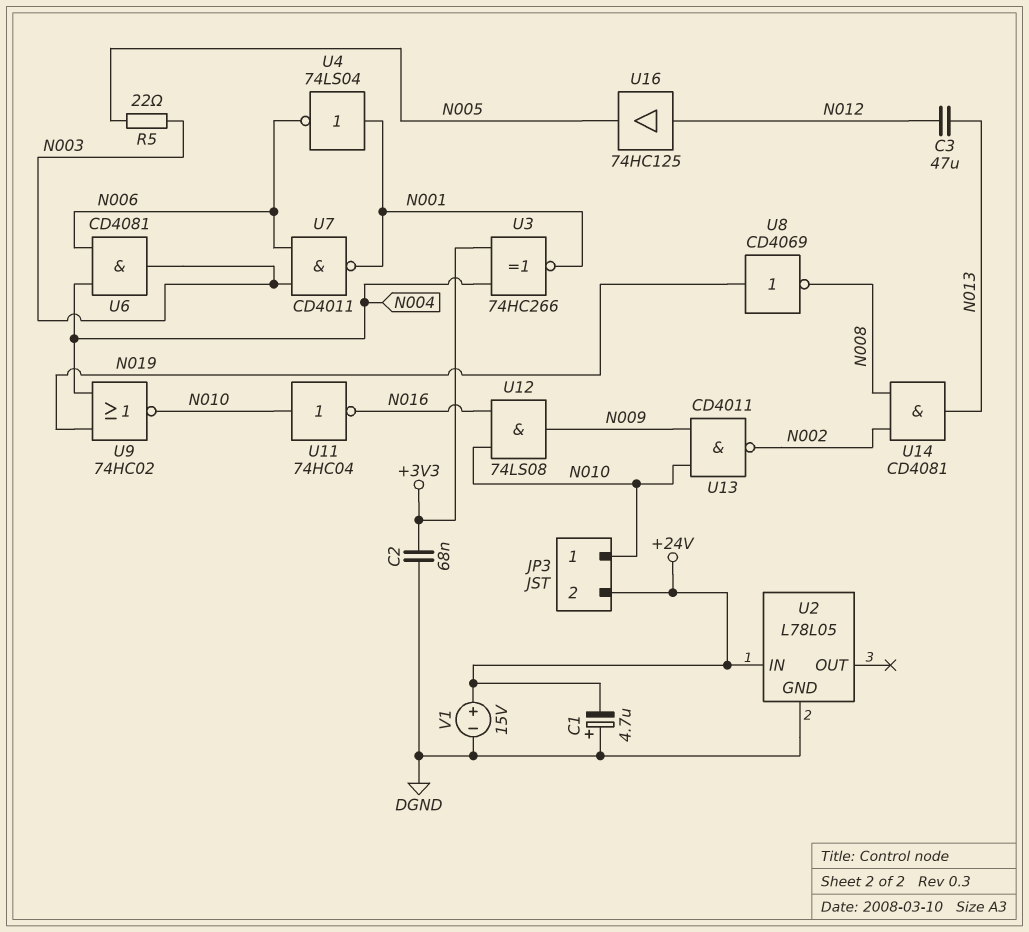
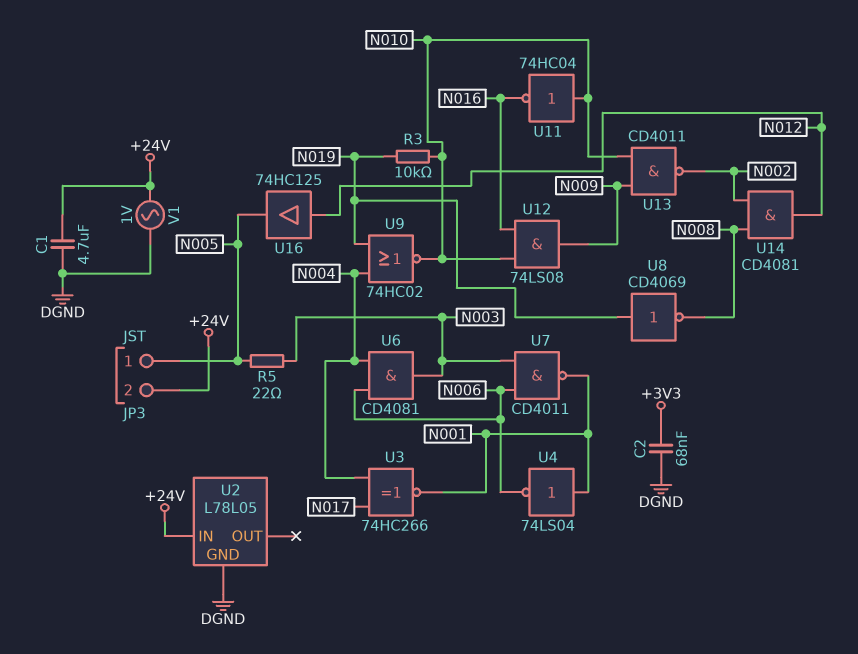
C1: 4.7uF (plus DGND, minus +24V) -> 4.7uF (+24V, DGND)
C3: 47uF (N012, N013) -> none
JP3 pin 1: N010 -> N005
R3: none -> 10k (N010, N019)
U3: XNOR 74HC266 (in +3V3, in N004, out N001) -> XNOR 74HC266 (in N004, in N017, out N001)
U14: AND CD4081 (in N002, in N008, out N013) -> AND CD4081 (in N002, in N008, out N012)
V1: 15V (plus +24V, minus DGND) -> AC 1V (+24V, DGND)

